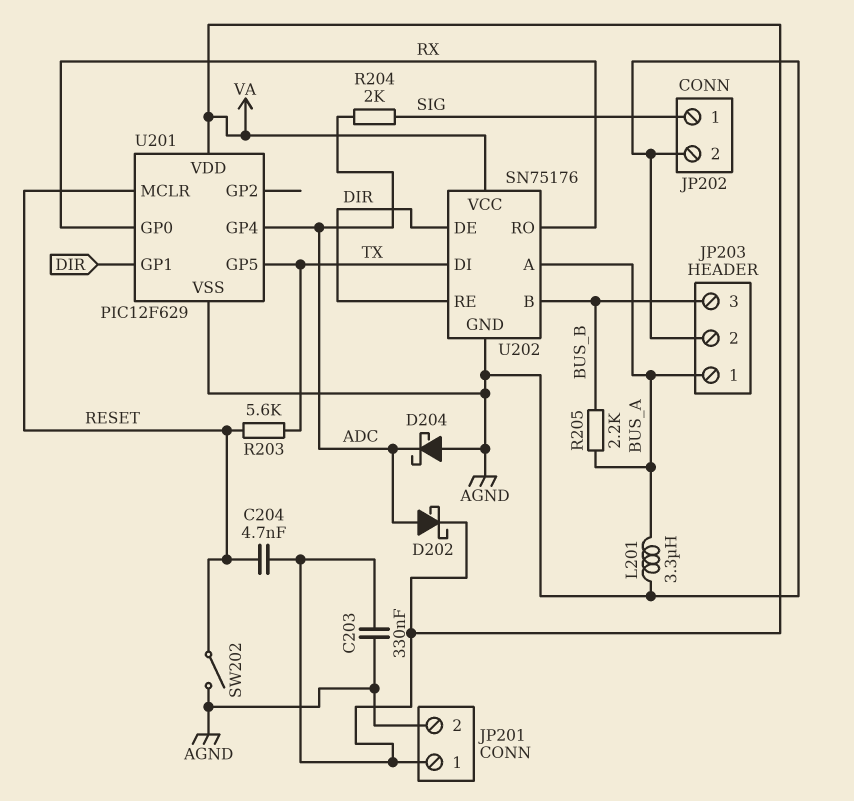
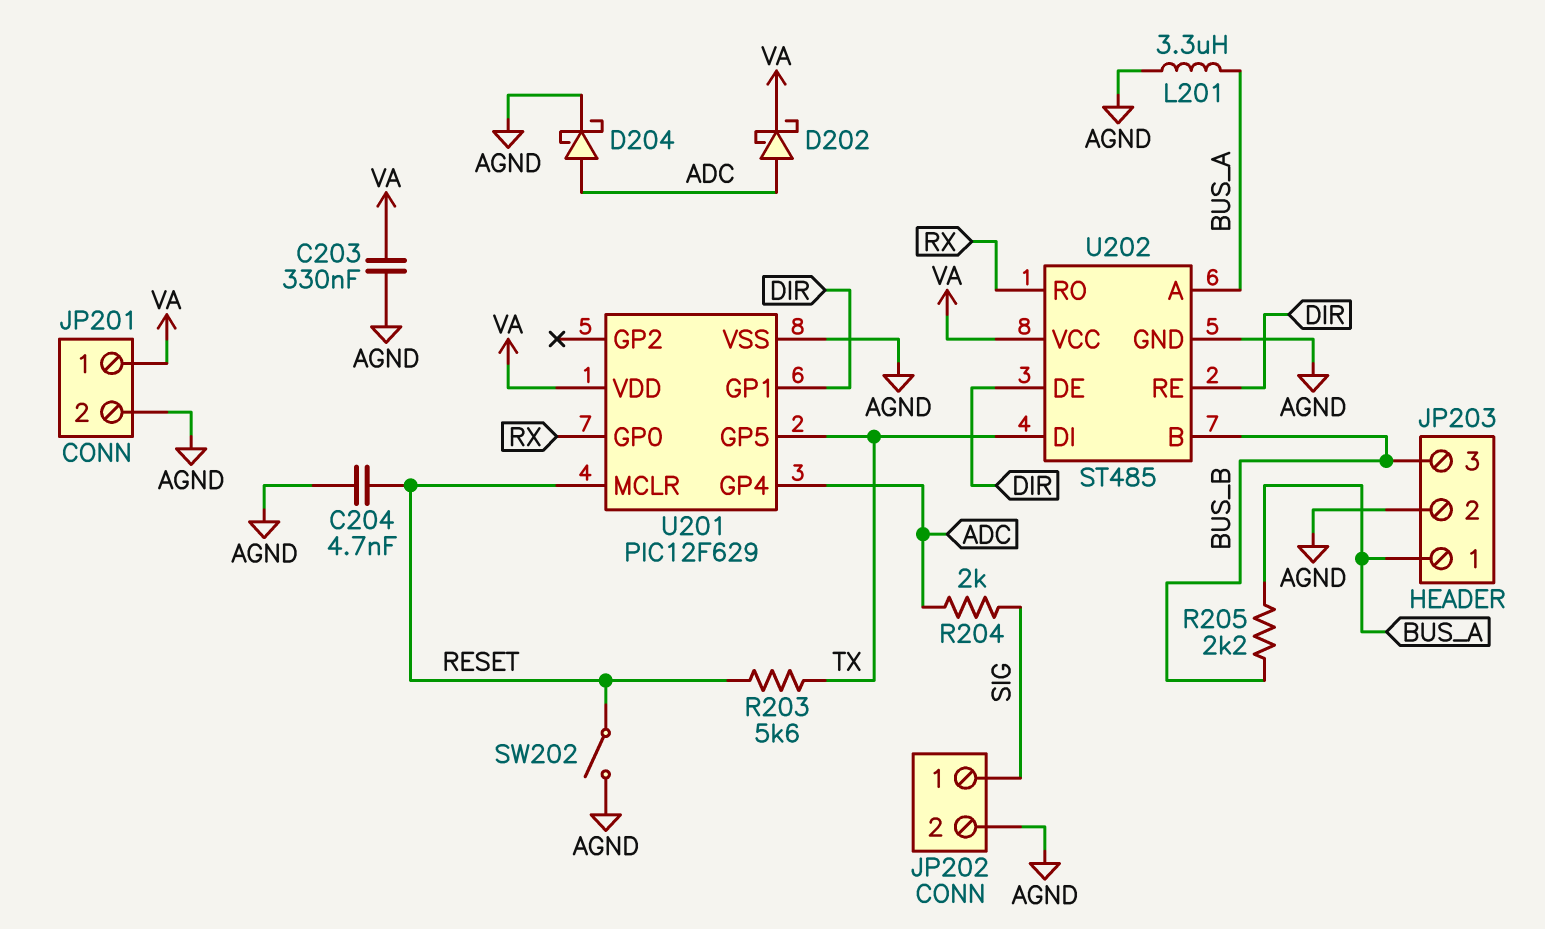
C204: 4.7nF (RESET, VA) -> 4.7nF (AGND, RESET)
D204: schottky (A AGND, K ADC) -> schottky (A ADC, K AGND)
U202: SN75176 -> ST485

